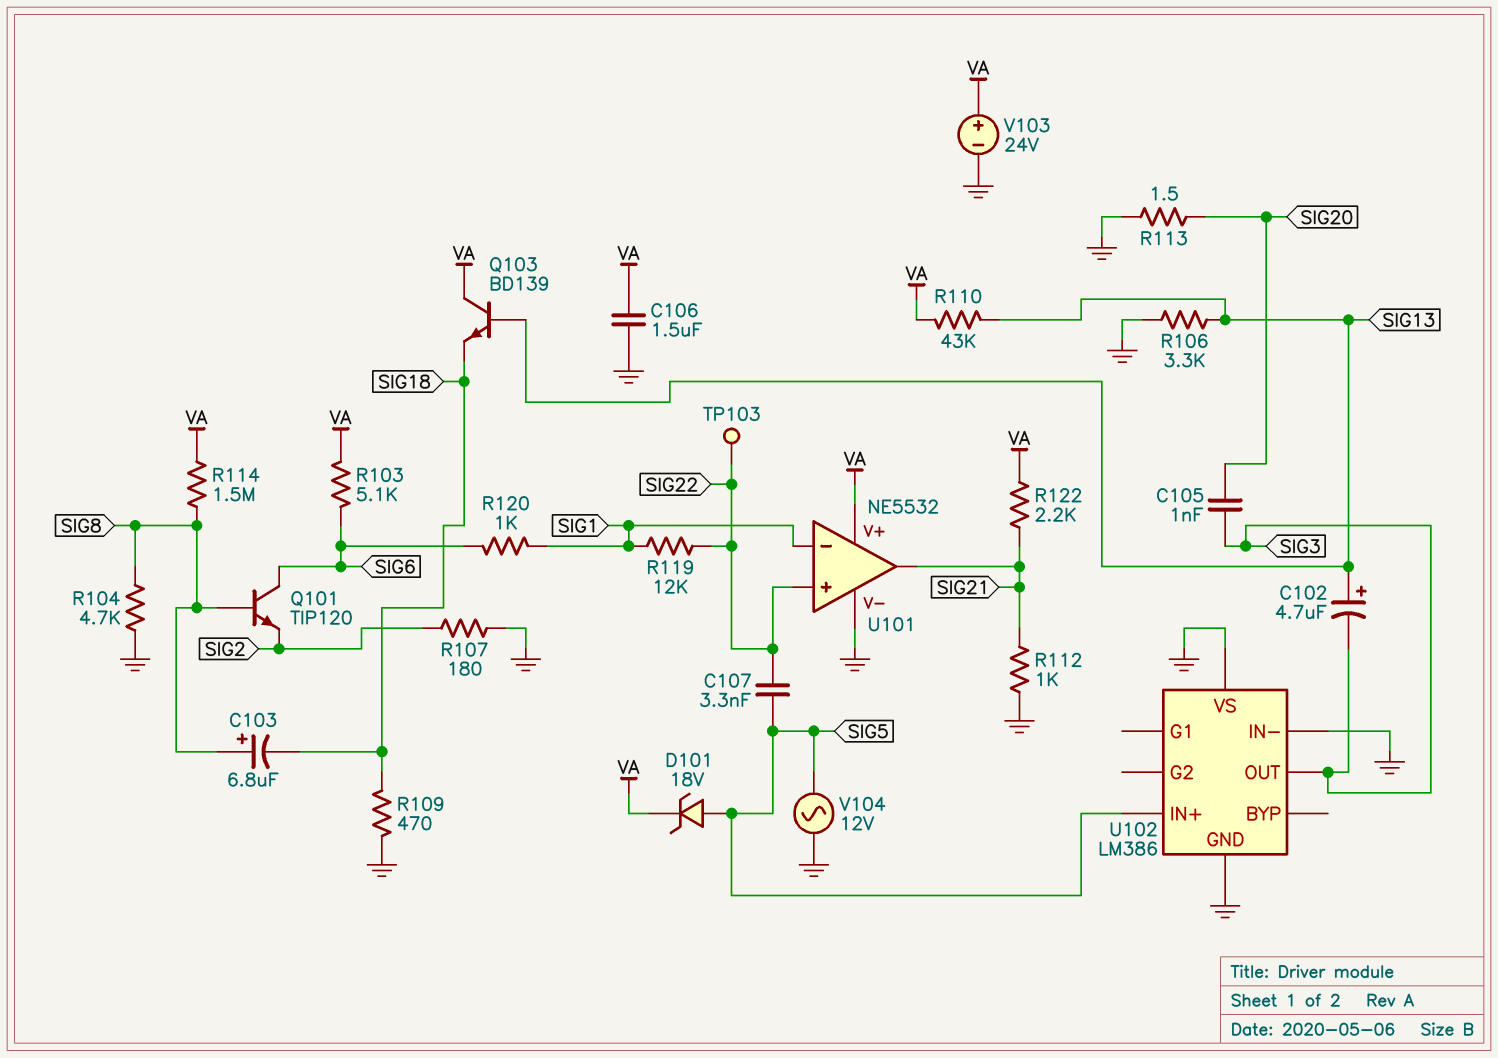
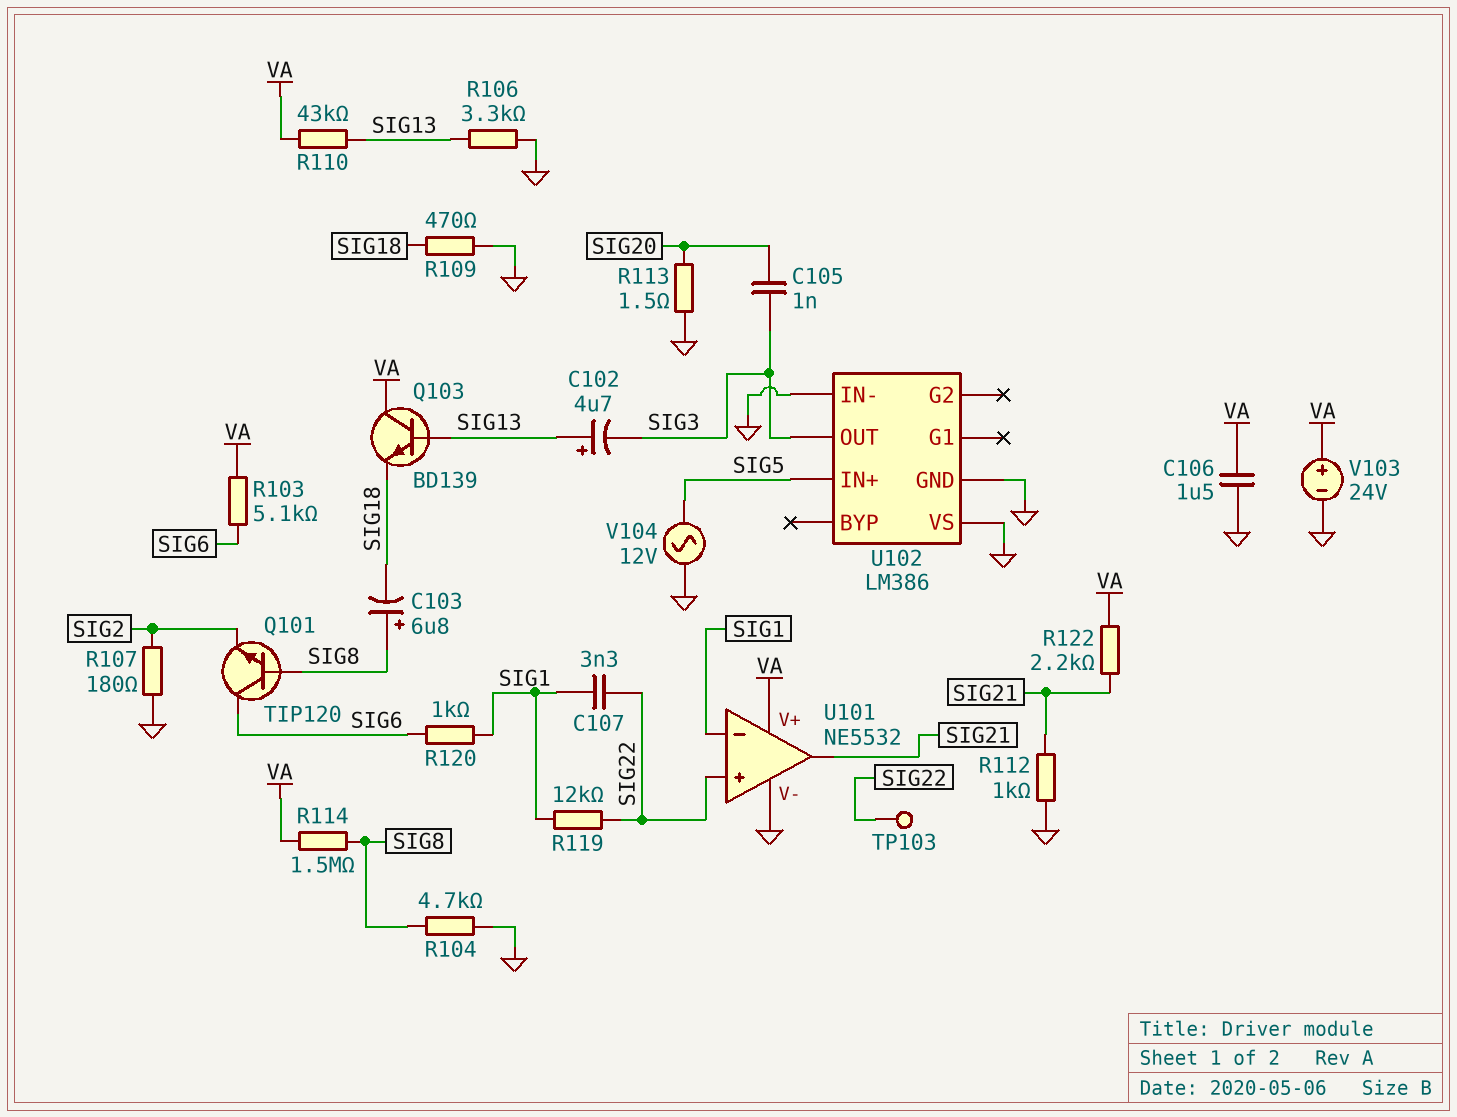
C107: 3.3nF (SIG5, SIG22) -> 3.3nF (SIG1, SIG22)
D101: zener 18V (A SIG5, K VA) -> none

